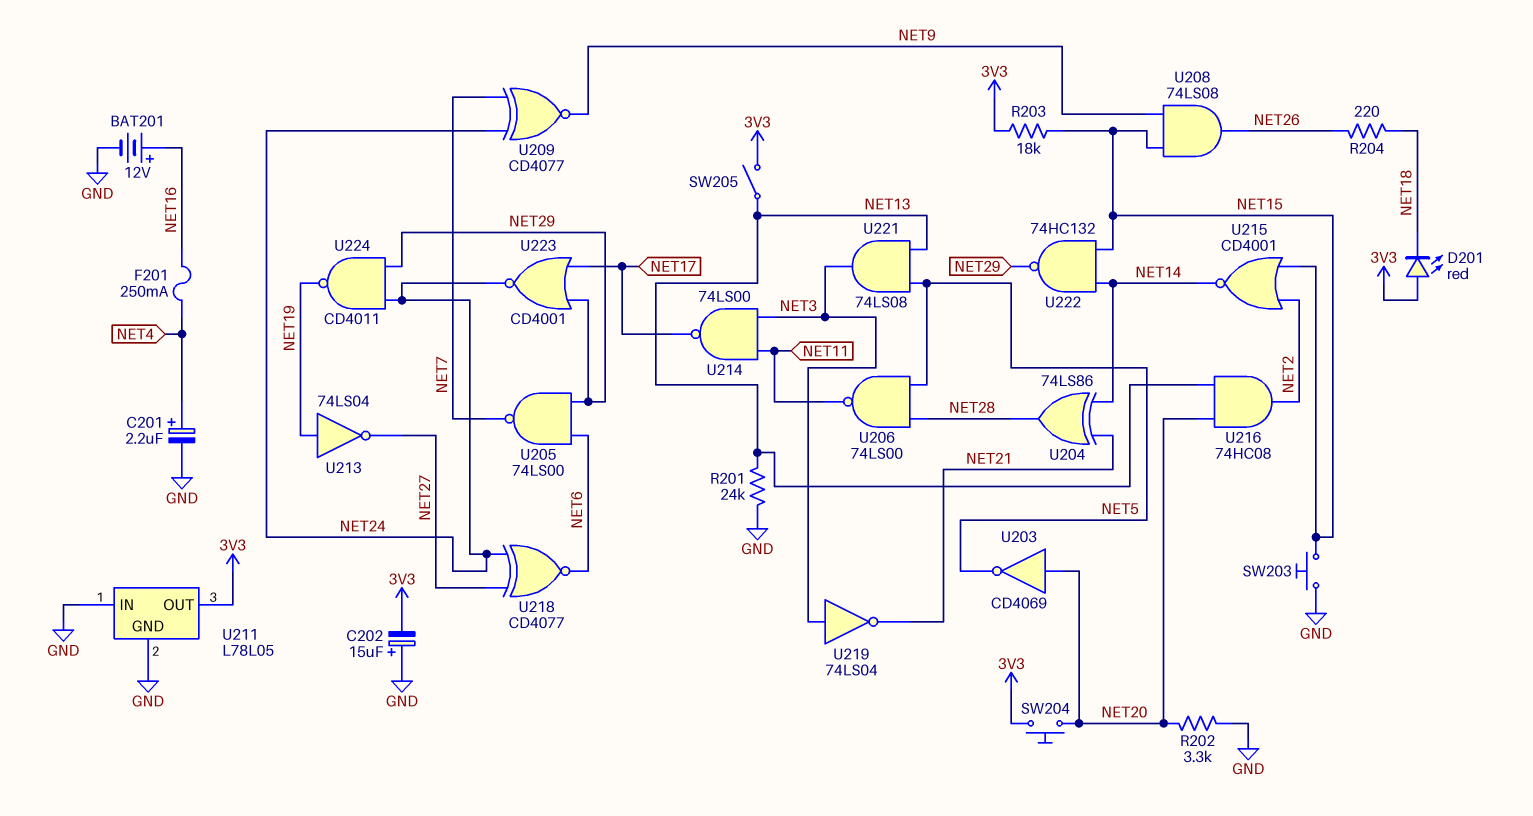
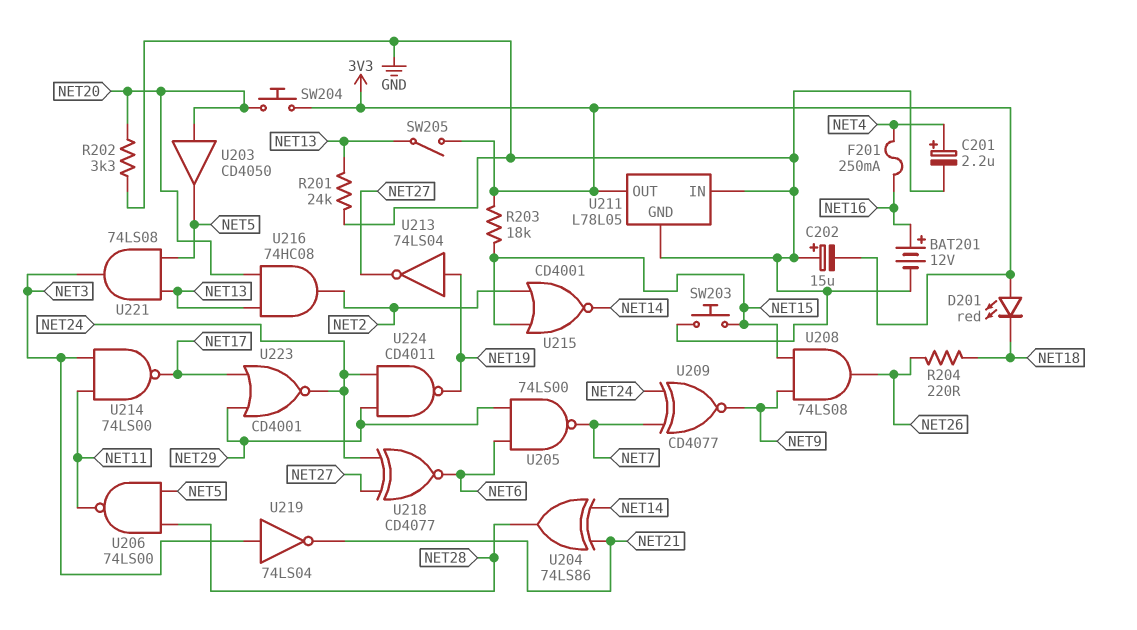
U203: NOT CD4069 (in NET20, out NET5) -> buffer CD4050 (in NET20, out NET5)
U222: NAND 74HC132 (in NET14, in NET15, out NET29) -> none

